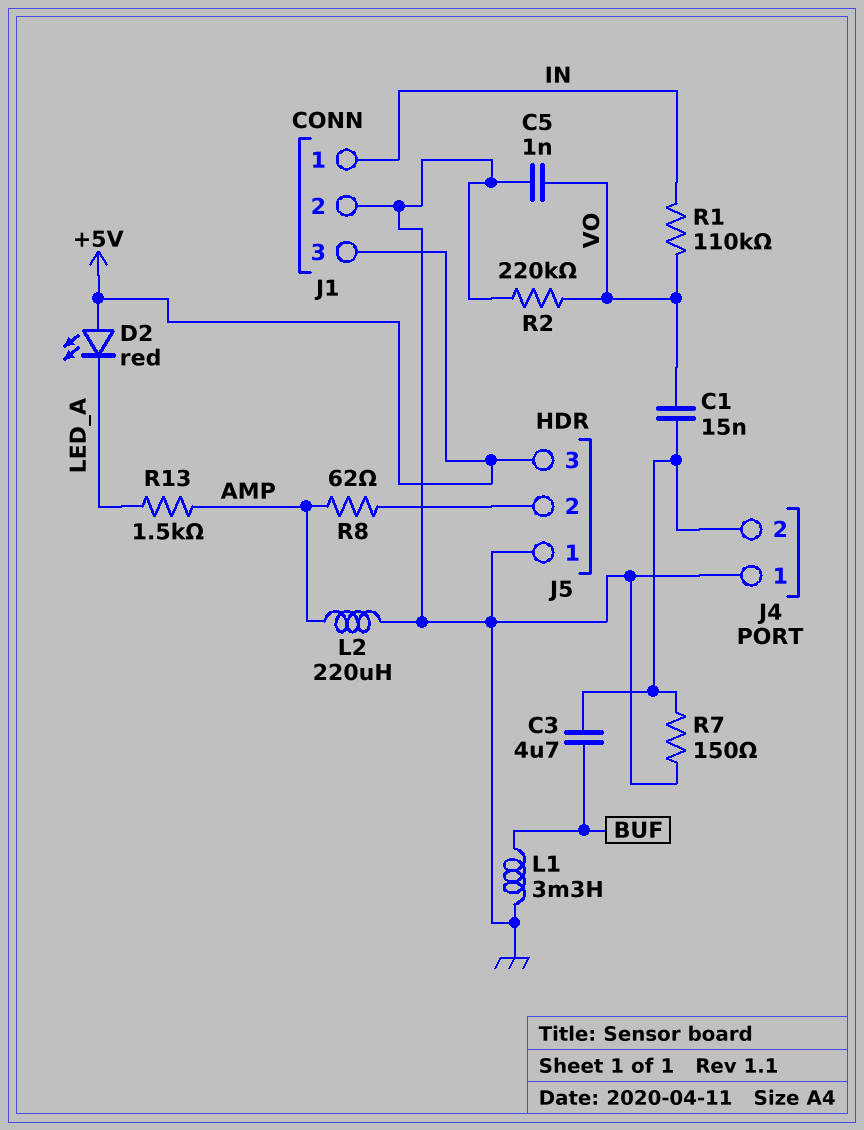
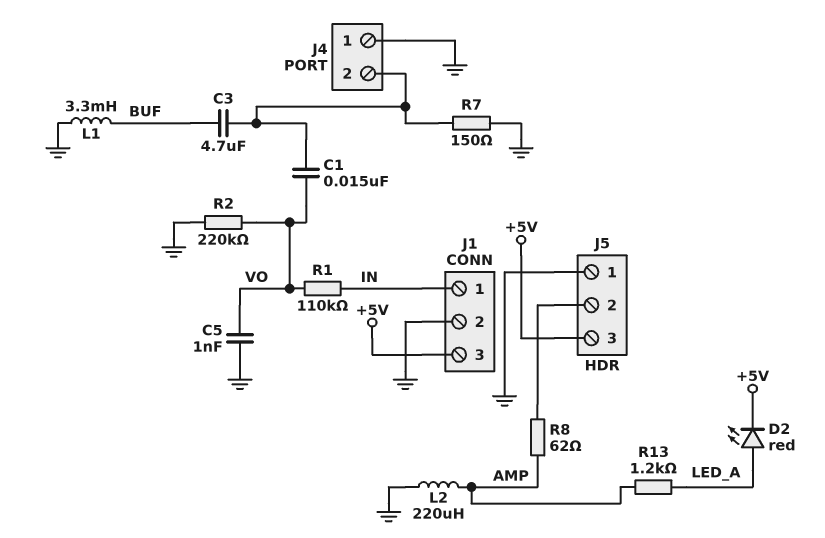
D2: LED red (A +5V, K LED_A) -> LED red (A LED_A, K +5V)
R13: 1.5k (AMP, LED_A) -> 1.2k (AMP, LED_A)

